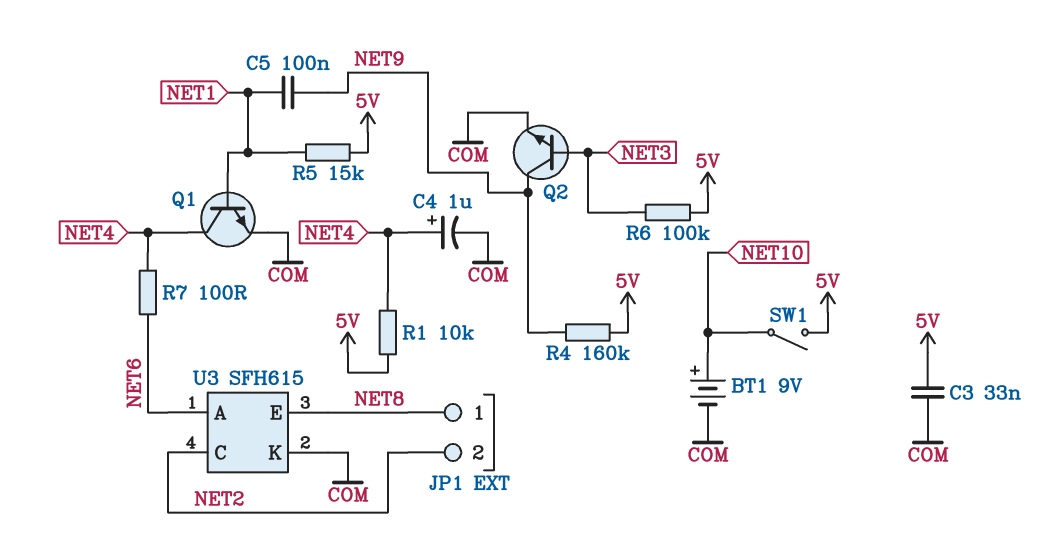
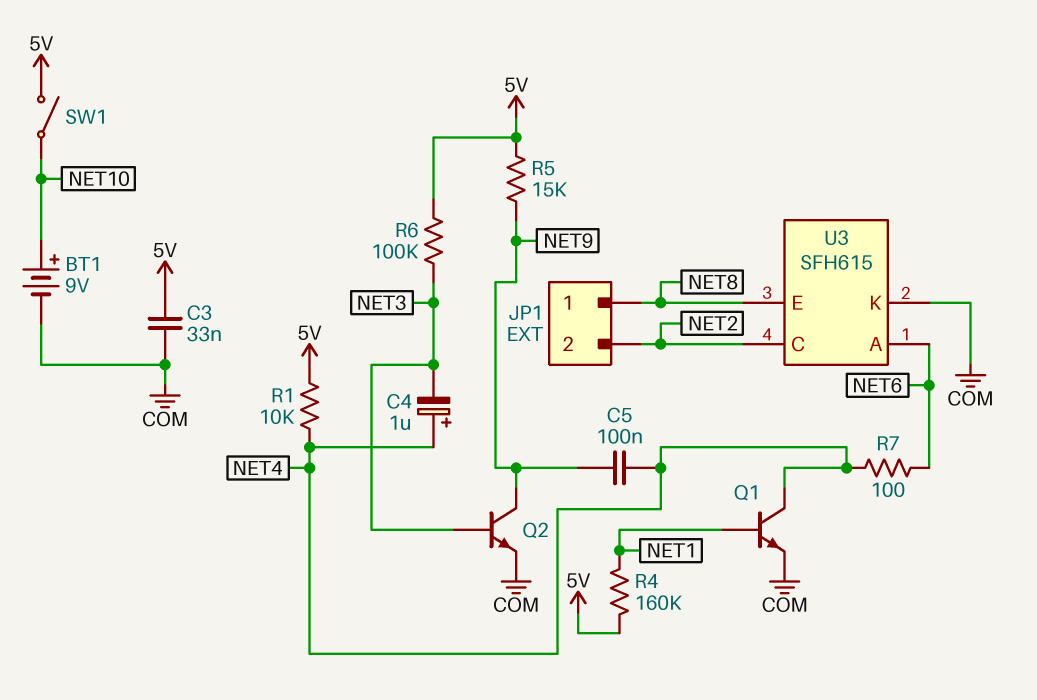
C4: 1uF (plus NET4, minus COM) -> 1uF (plus NET4, minus NET3)
C5: 100nF (NET1, NET9) -> 100nF (NET4, NET9)
R4: 160k (5V, NET9) -> 160k (5V, NET1)
R5: 15k (5V, NET1) -> 15k (5V, NET9)

